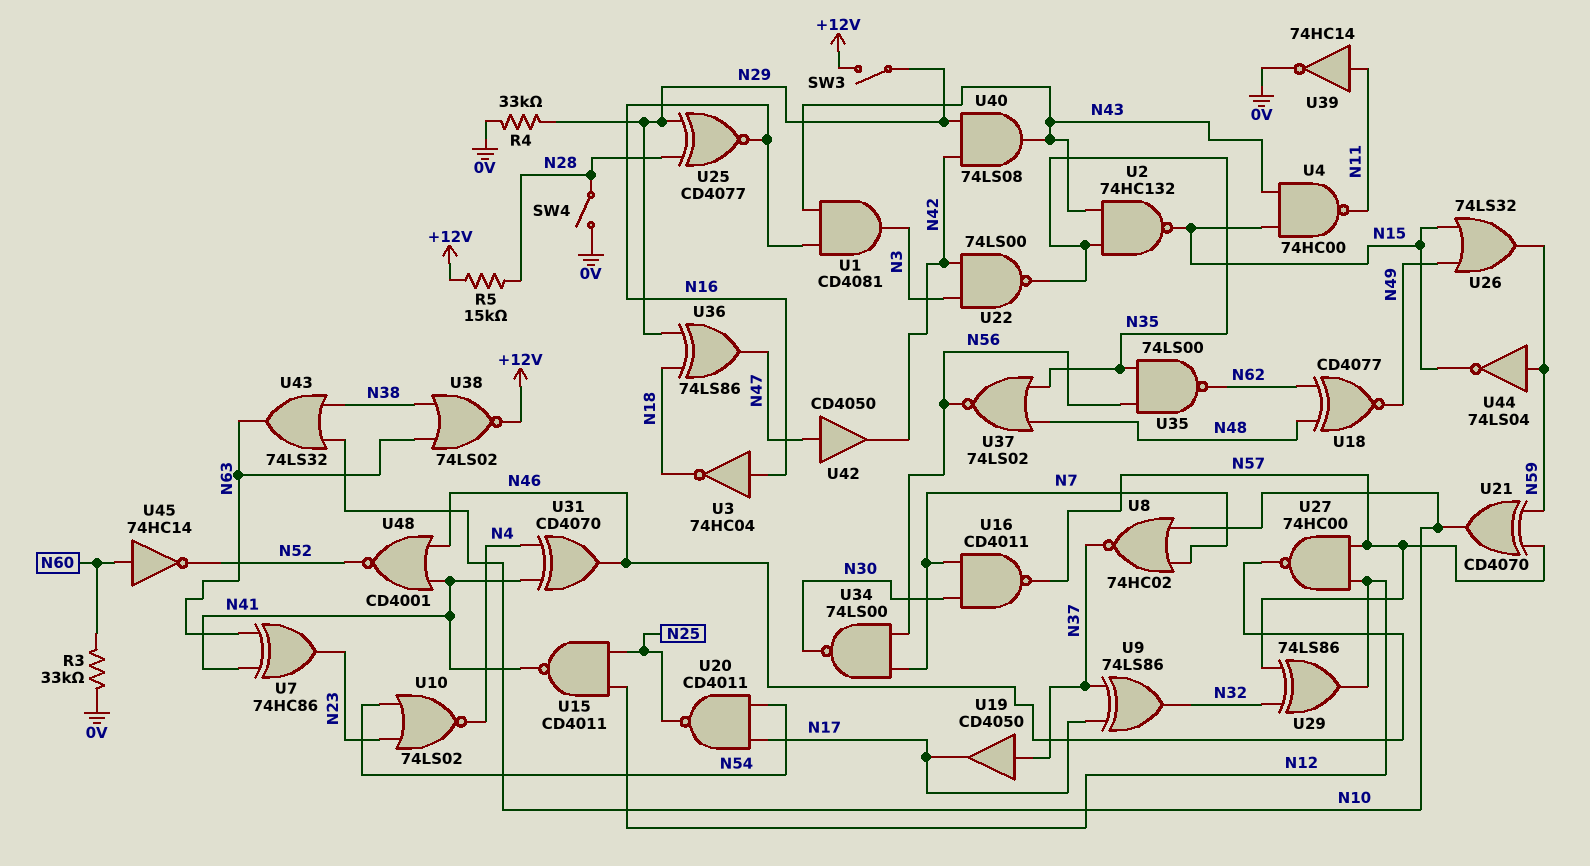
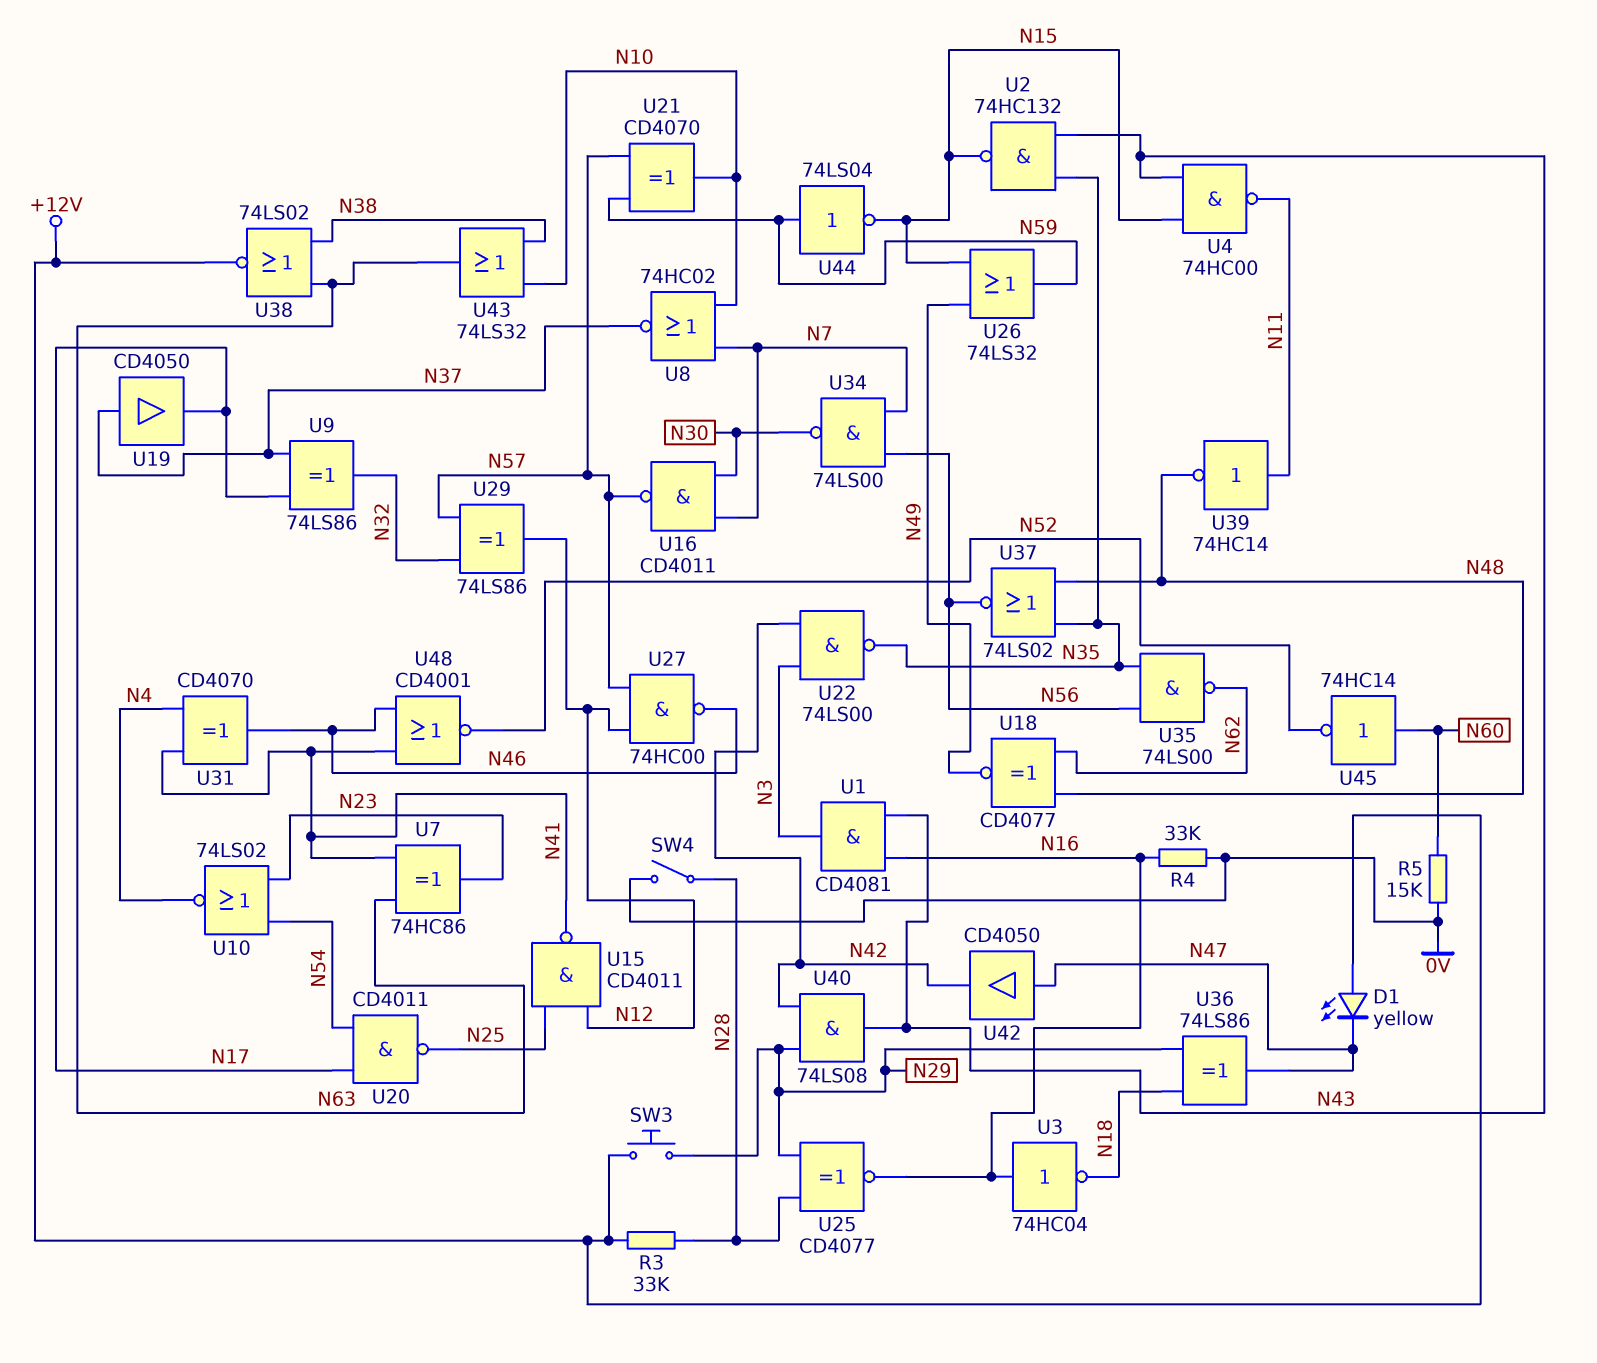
D1: none -> LED yellow (A +12V, K N47)
R3: 33k (0V, N60) -> 33k (+12V, N28)
R4: 33k (0V, N29) -> 33k (0V, N16)
R5: 15k (+12V, N28) -> 15k (0V, N60)
SW3: switch (+12V, N29) -> button (+12V, N29)
U39: NOT 74HC14 (in N11, out 0V) -> NOT 74HC14 (in N11, out N48)

